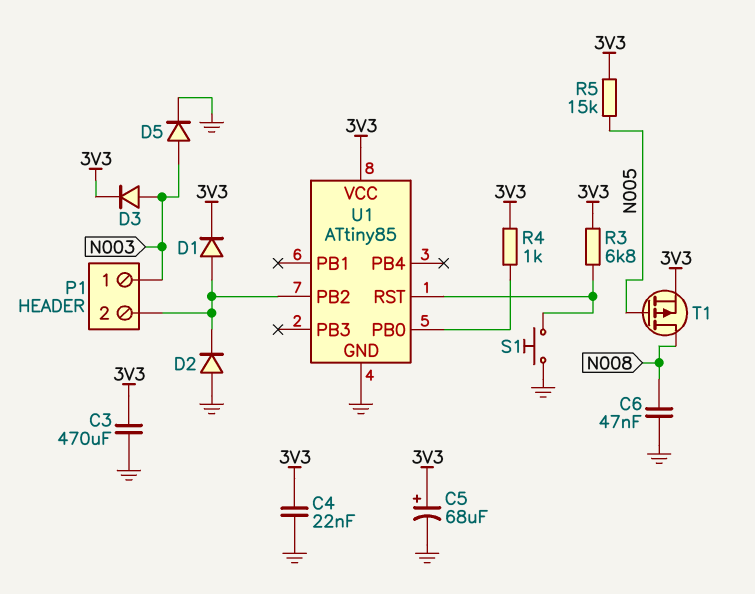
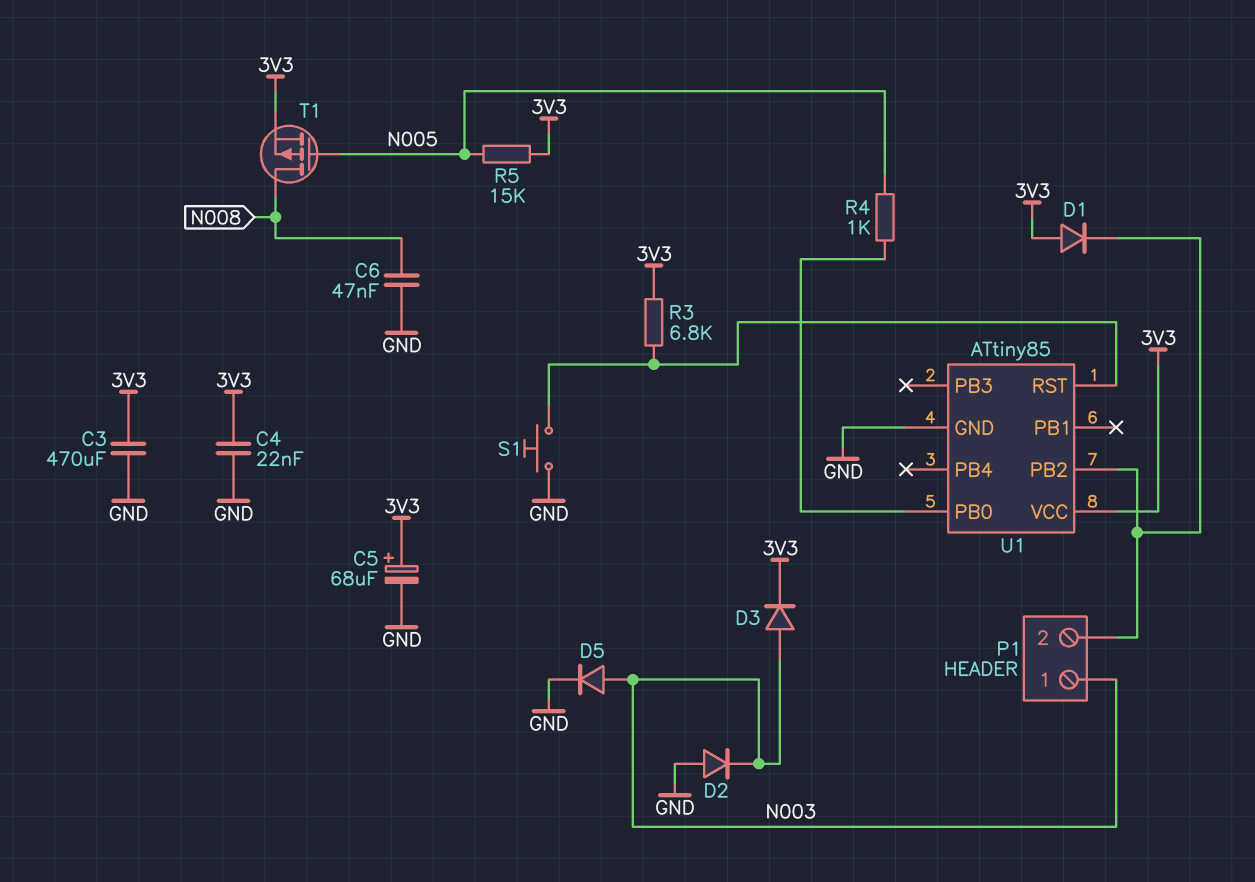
D1: diode (A P1/2, K 3V3) -> diode (A 3V3, K P1/2)
D2: diode (A GND, K P1/2) -> diode (A GND, K N003)
R4: 1k (3V3, U1/PB0) -> 1k (N005, U1/PB0)

